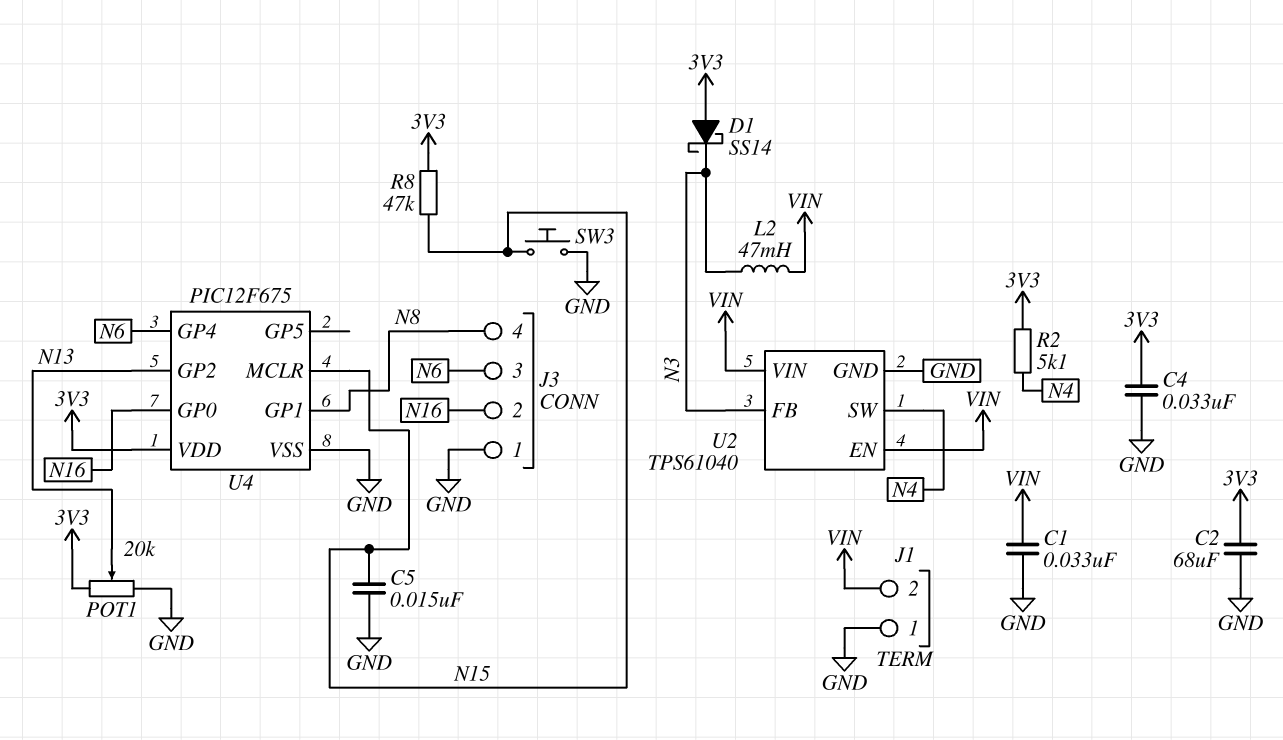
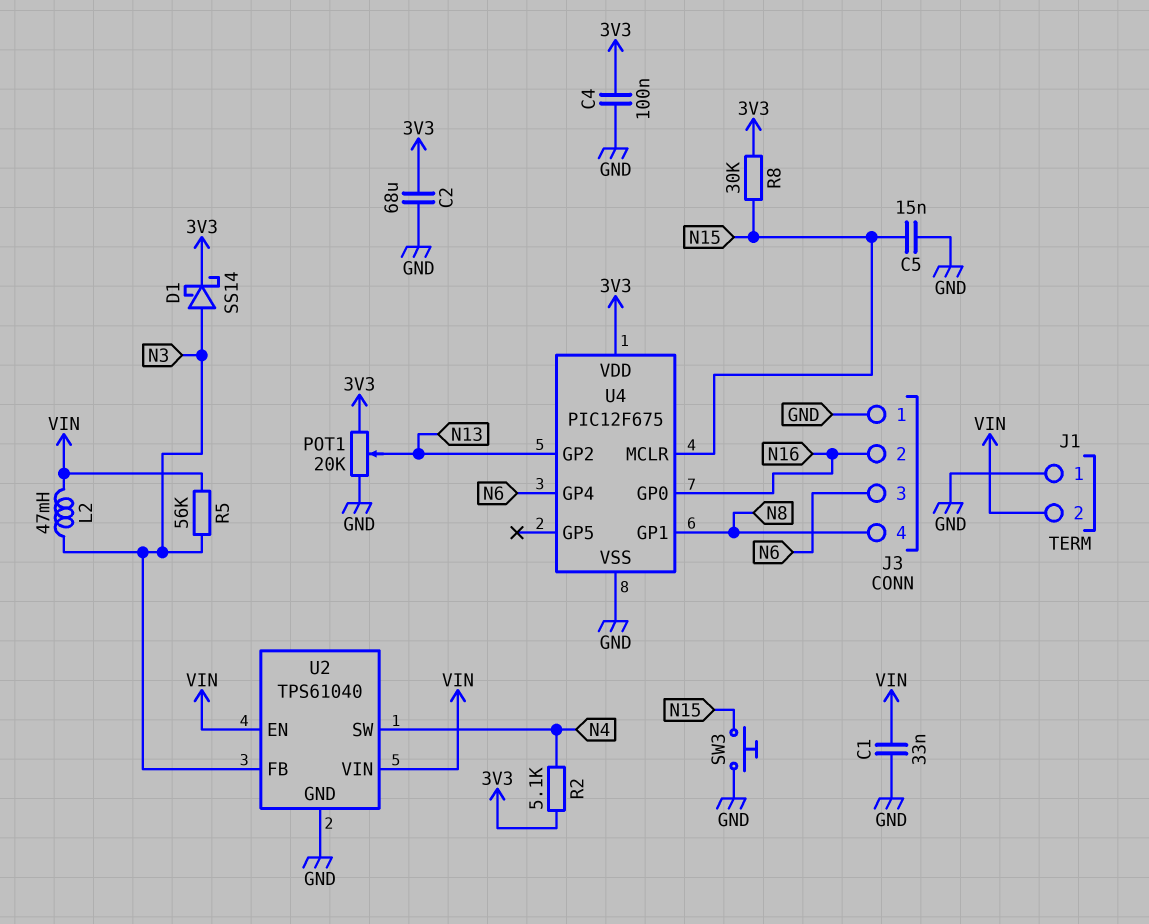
C4: 33nF (3V3, GND) -> 100nF (3V3, GND)
D1: schottky SS14 (A 3V3, K N3) -> schottky SS14 (A N3, K 3V3)
R5: none -> 56k (N3, VIN)
R8: 47k (3V3, N15) -> 30k (3V3, N15)

